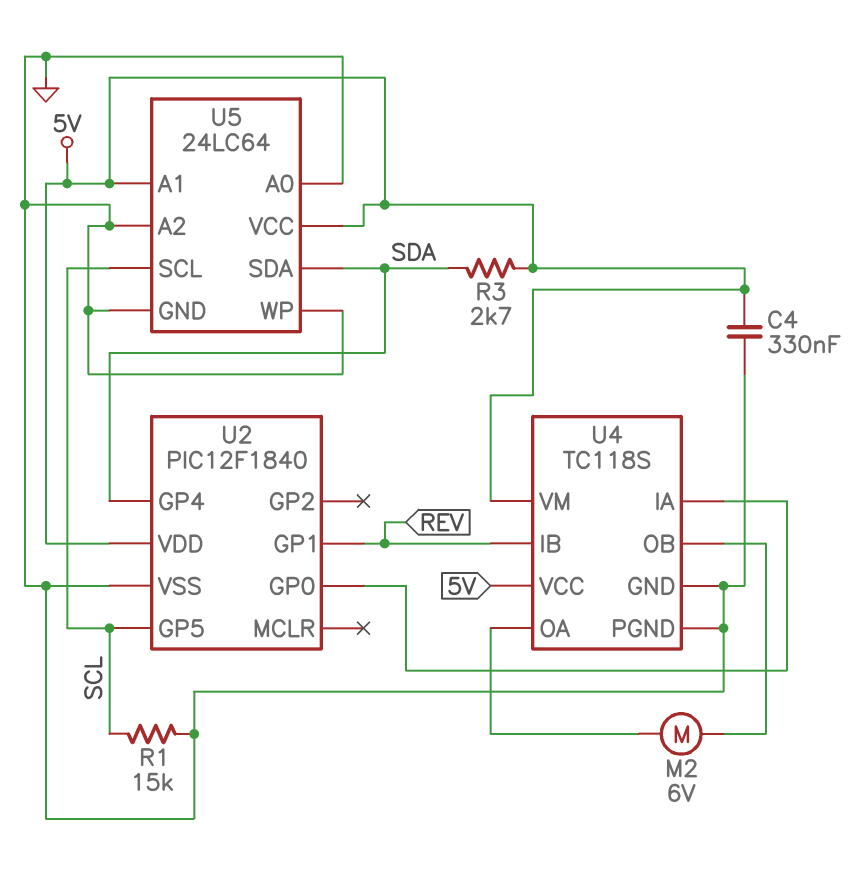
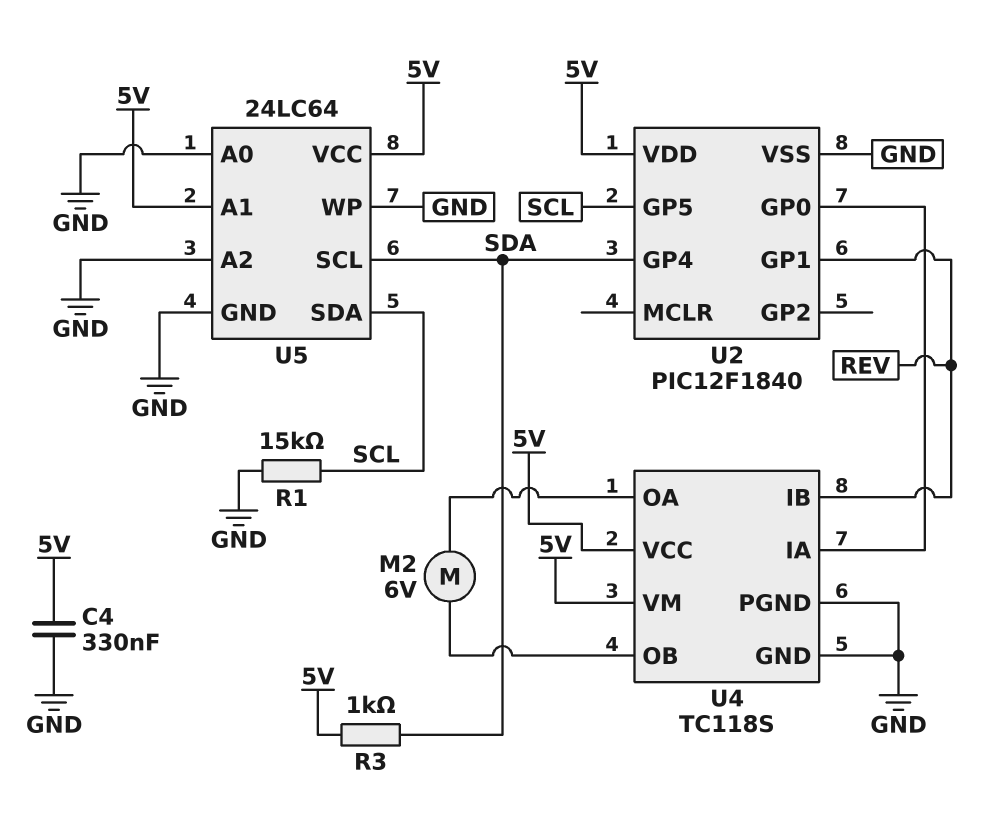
R3: 2.7k (5V, SDA) -> 1k (5V, SDA)
U5 pin SCL: SCL -> SDA
U5 pin SDA: SDA -> SCL

